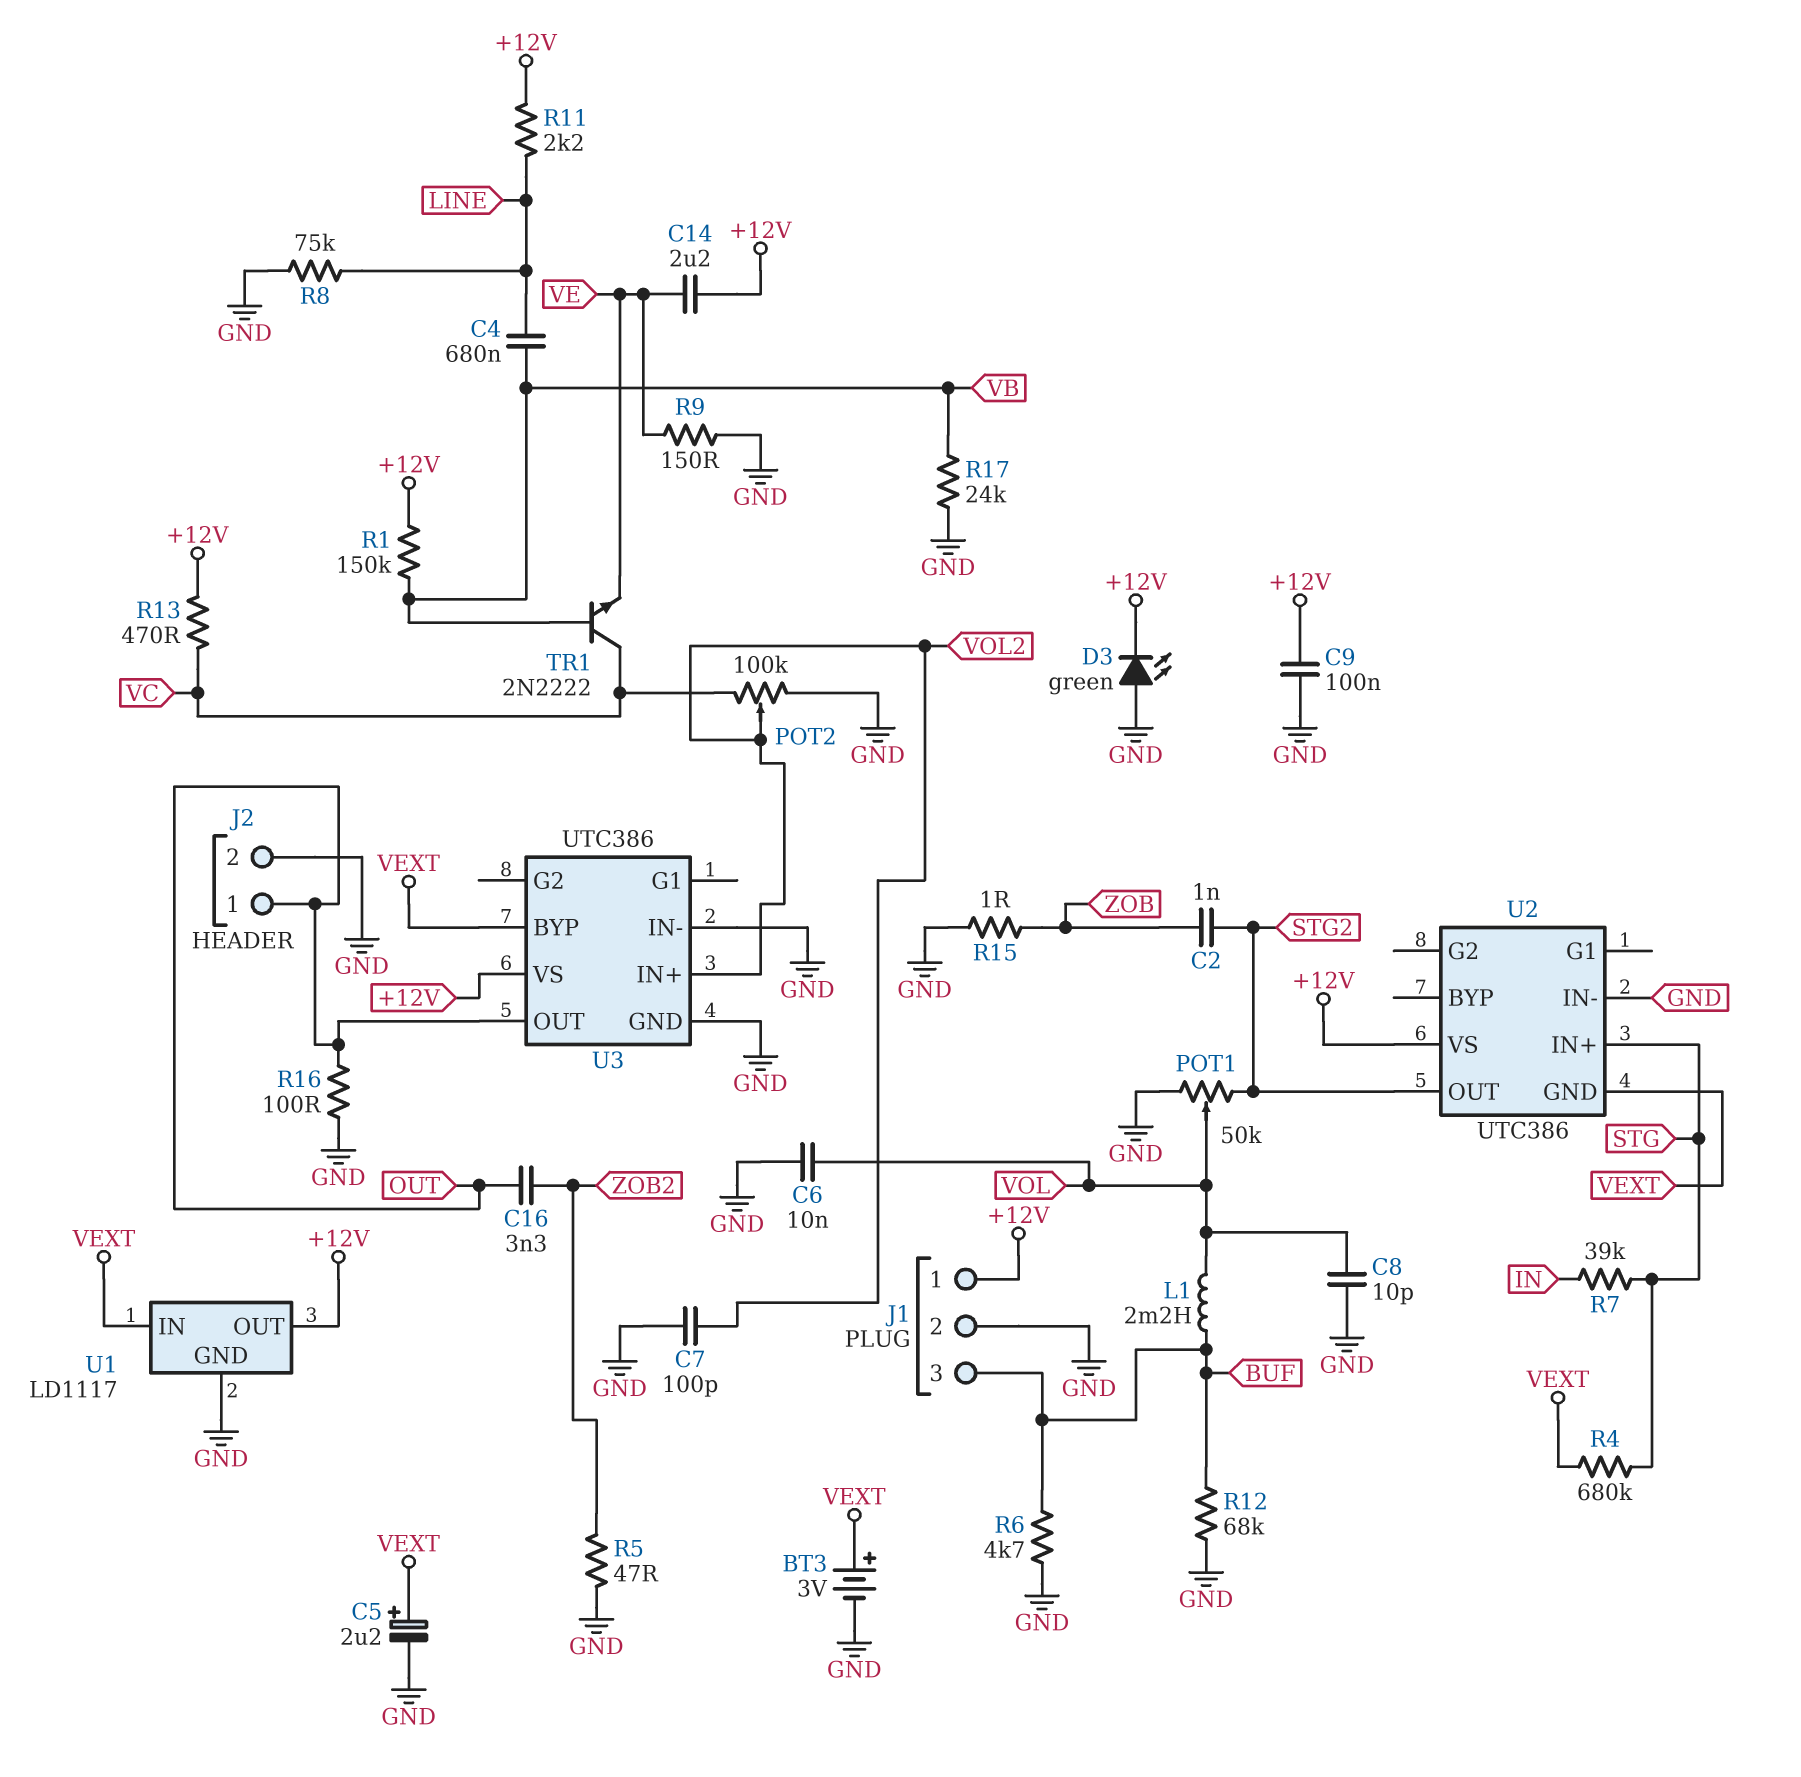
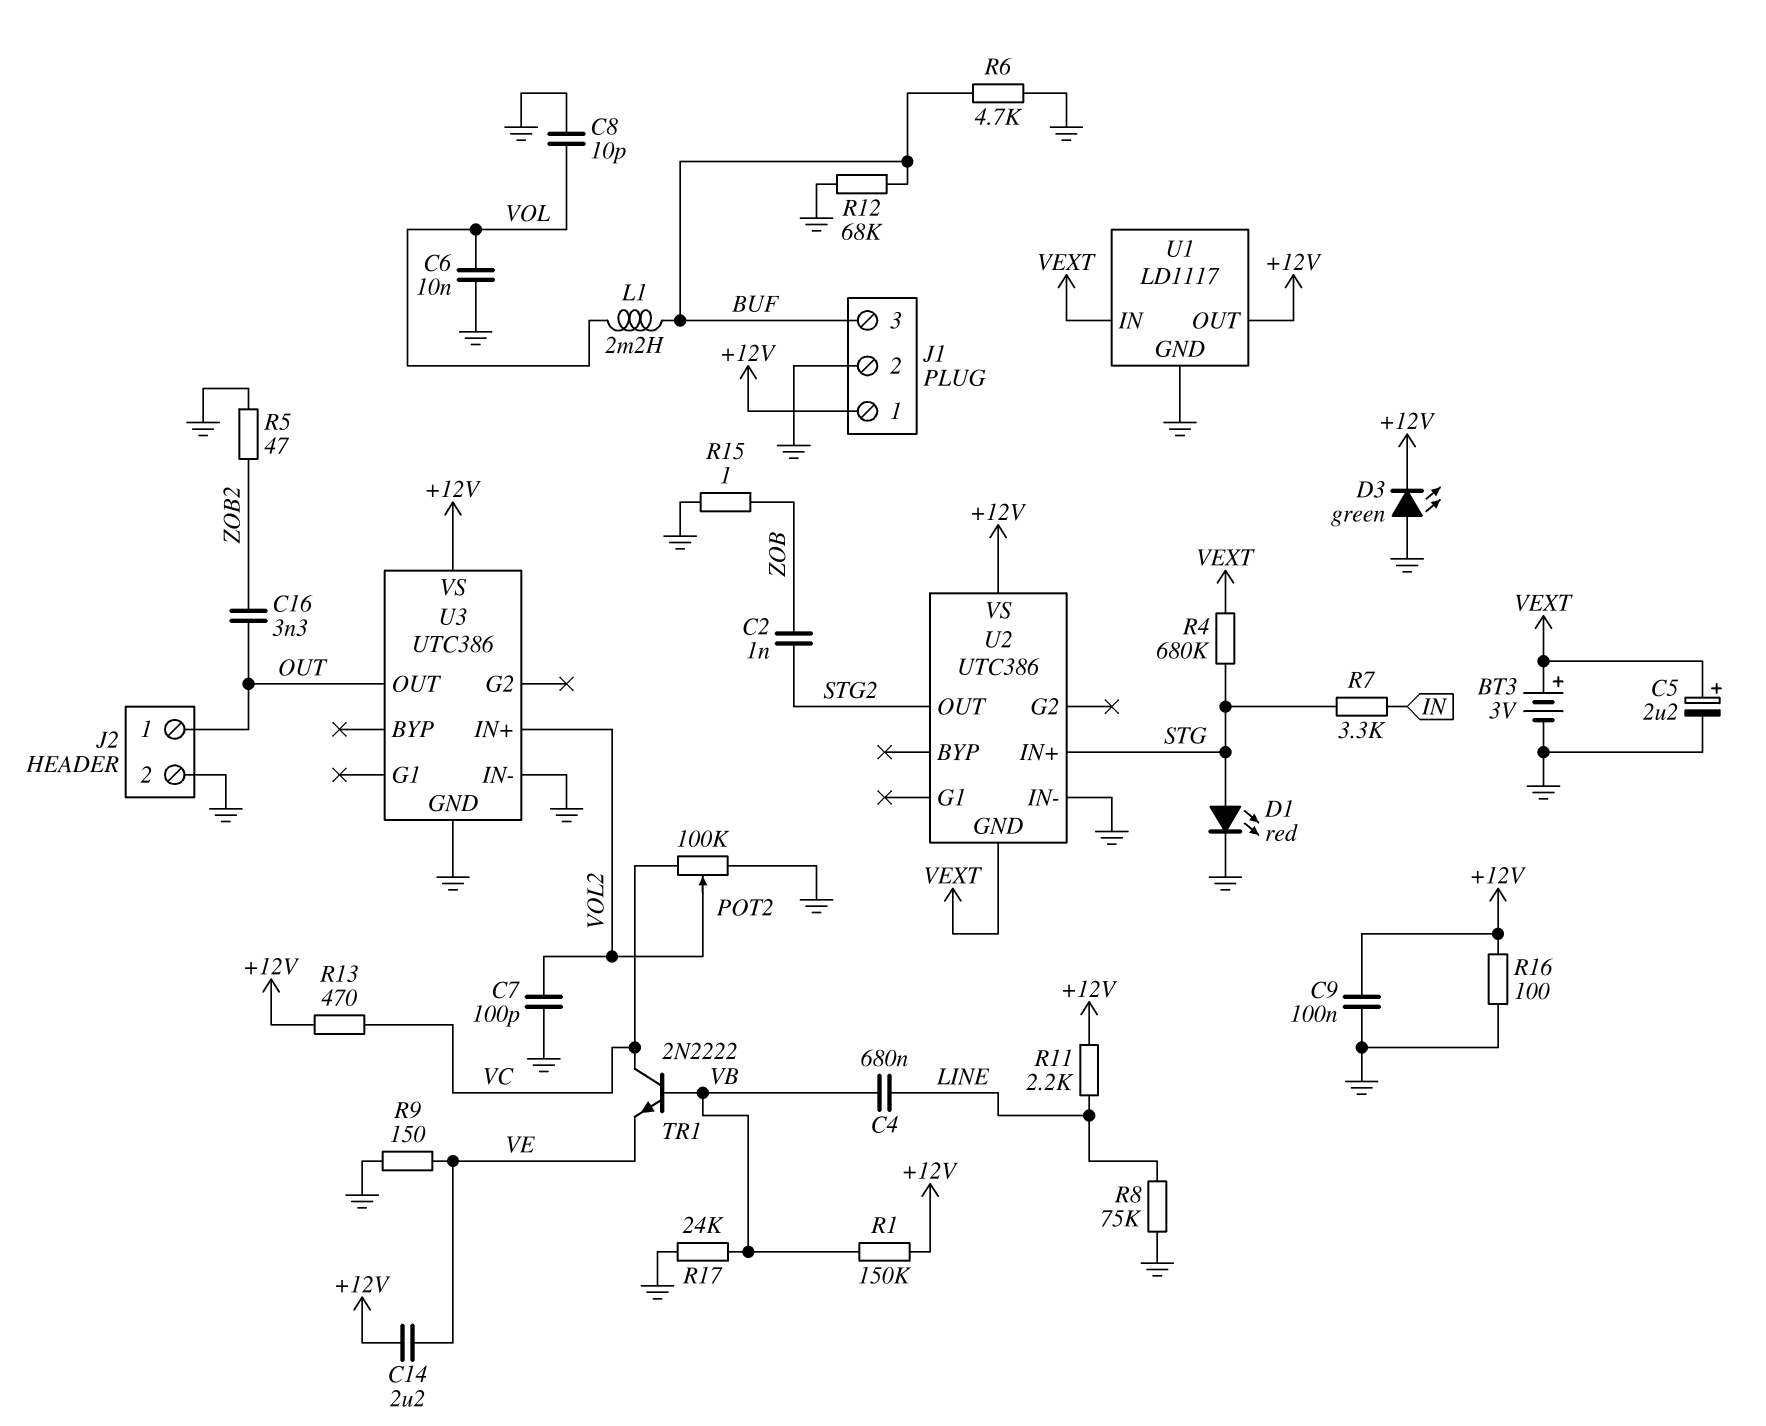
D1: none -> LED red (A STG, K GND)
POT1: 50k (GND, STG2, wiper VOL) -> none
R7: 39k (IN, STG) -> 3.3k (IN, STG)
R16: 100 (GND, OUT) -> 100 (+12V, GND)
U3 pin BYP: VEXT -> none

